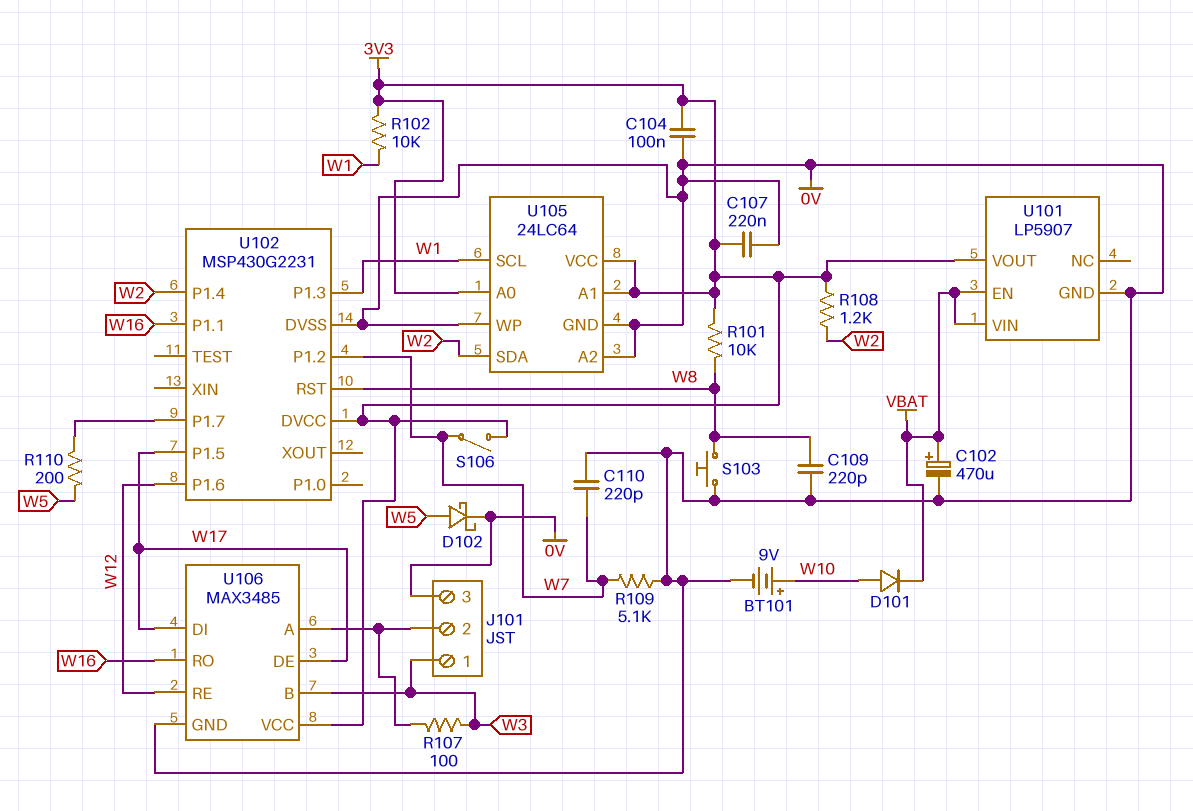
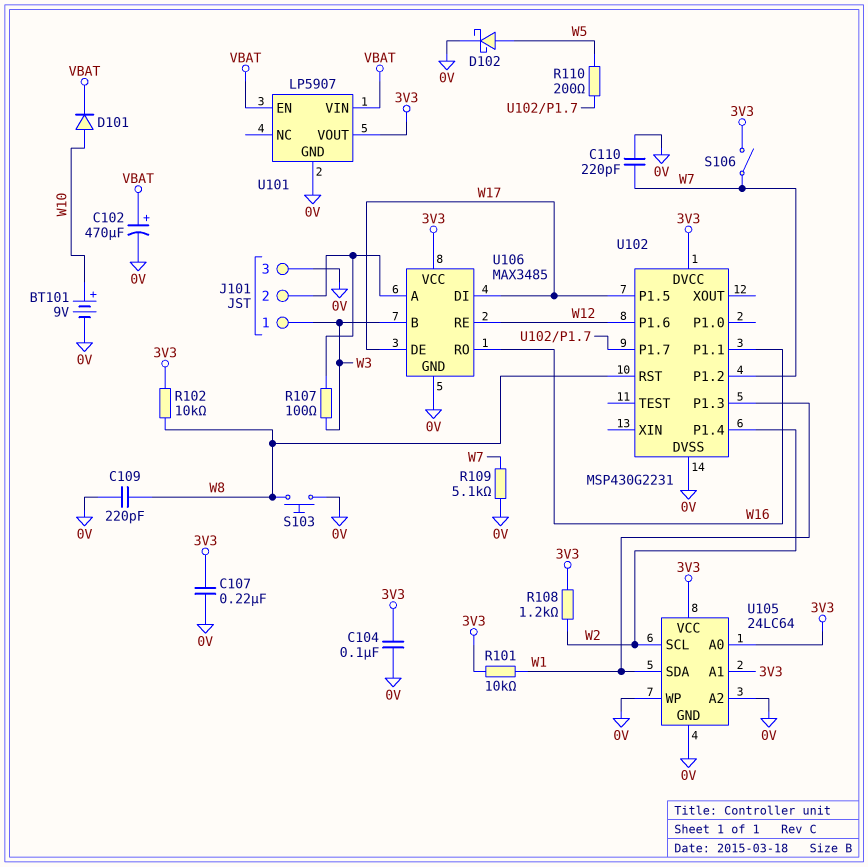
R101: 10k (3V3, W8) -> 10k (3V3, W1)
R102: 10k (3V3, W1) -> 10k (3V3, W8)
U105 pin SCL: W1 -> W2
U105 pin SDA: W2 -> W1

